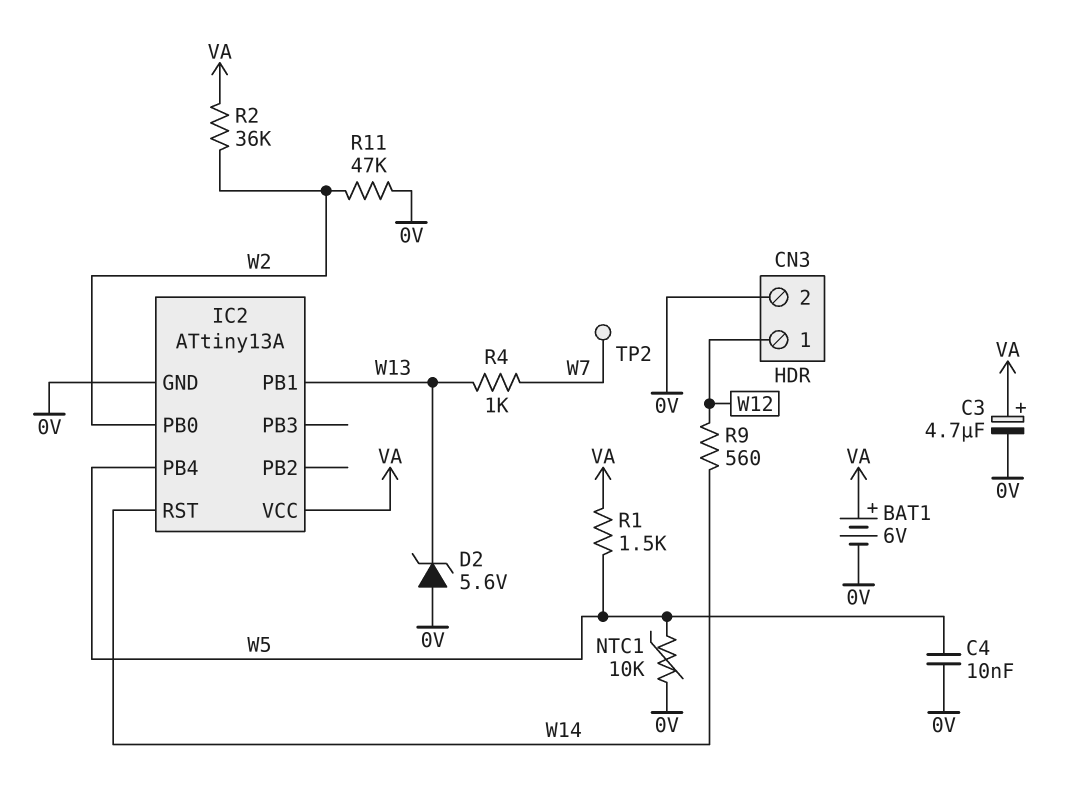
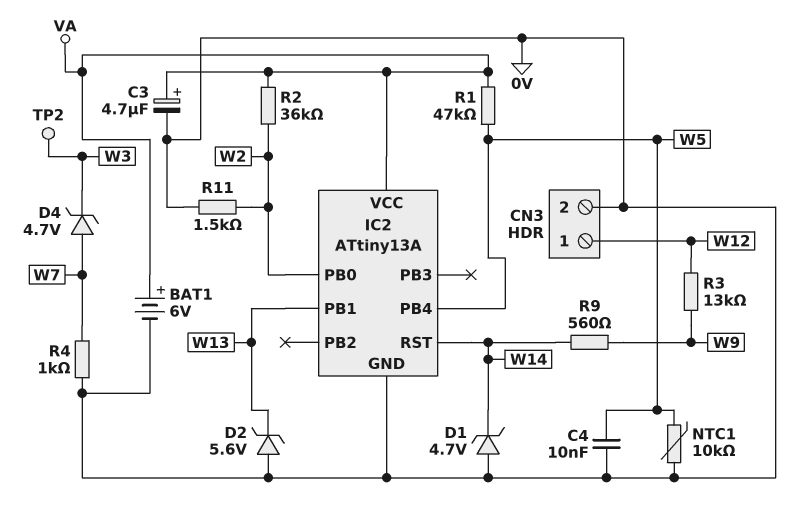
D1: none -> zener 4.7V (A 0V, K W14)
D4: none -> zener 4.7V (A W7, K W3)
R1: 1.5k (VA, W5) -> 47k (VA, W5)
R3: none -> 13k (W9, W12)
R4: 1k (W7, W13) -> 1k (0V, W7)
R9: 560 (W12, W14) -> 560 (W9, W14)
R11: 47k (0V, W2) -> 1.5k (0V, W2)
TP2: test point (W7) -> test point (W3)

